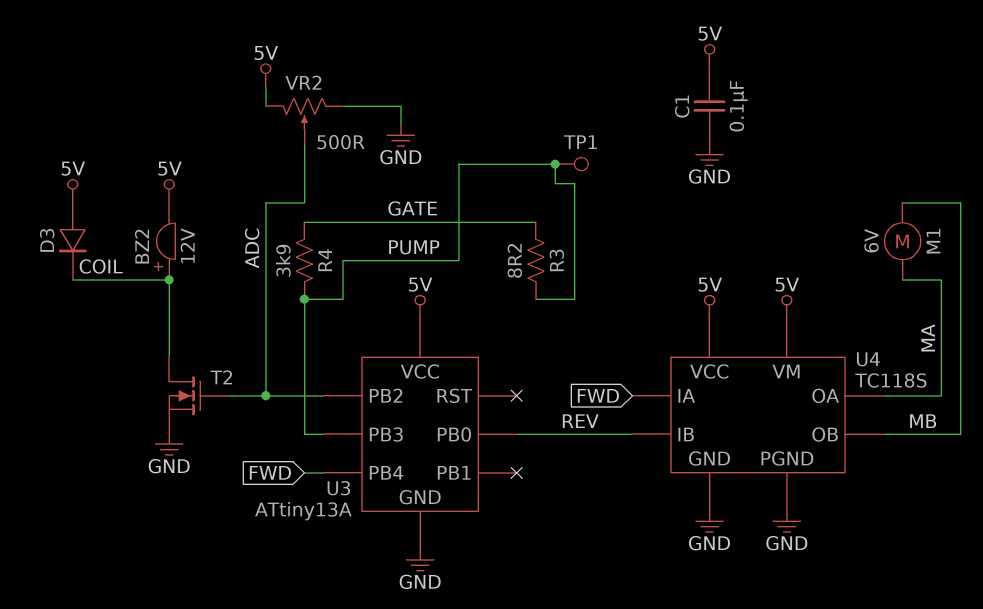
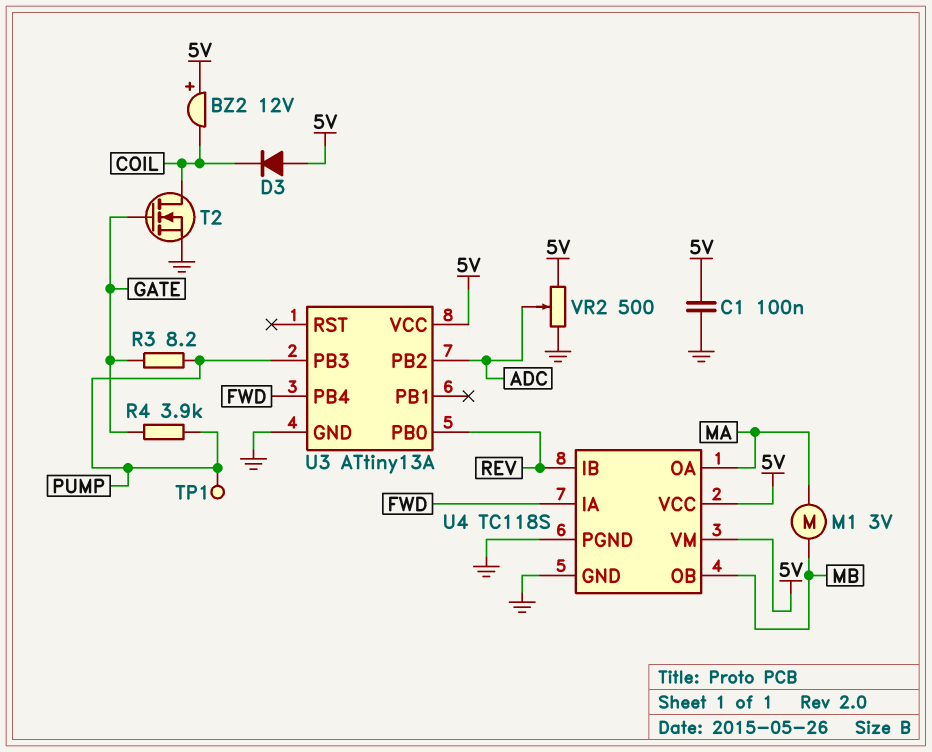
BZ2: buzzer 12V (plus COIL, minus 5V) -> buzzer 12V (plus 5V, minus COIL)
M1: motor 6V (MA, MB) -> motor 3V (MA, MB)
T2: NMOS (G ADC, D COIL, S GND) -> NMOS (G GATE, D COIL, S GND)

